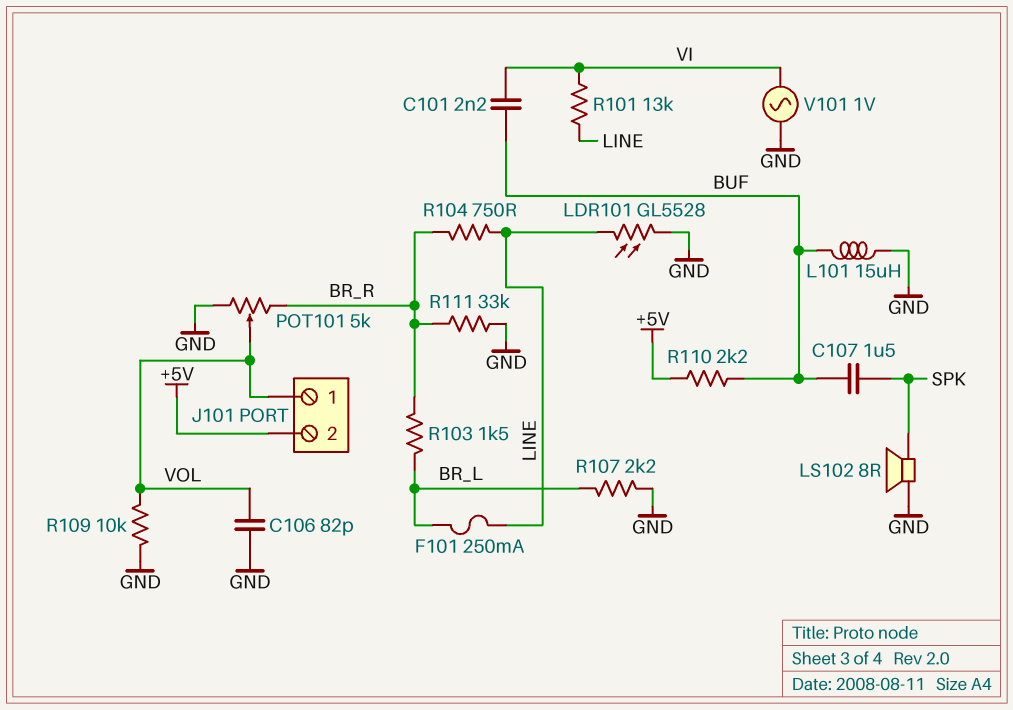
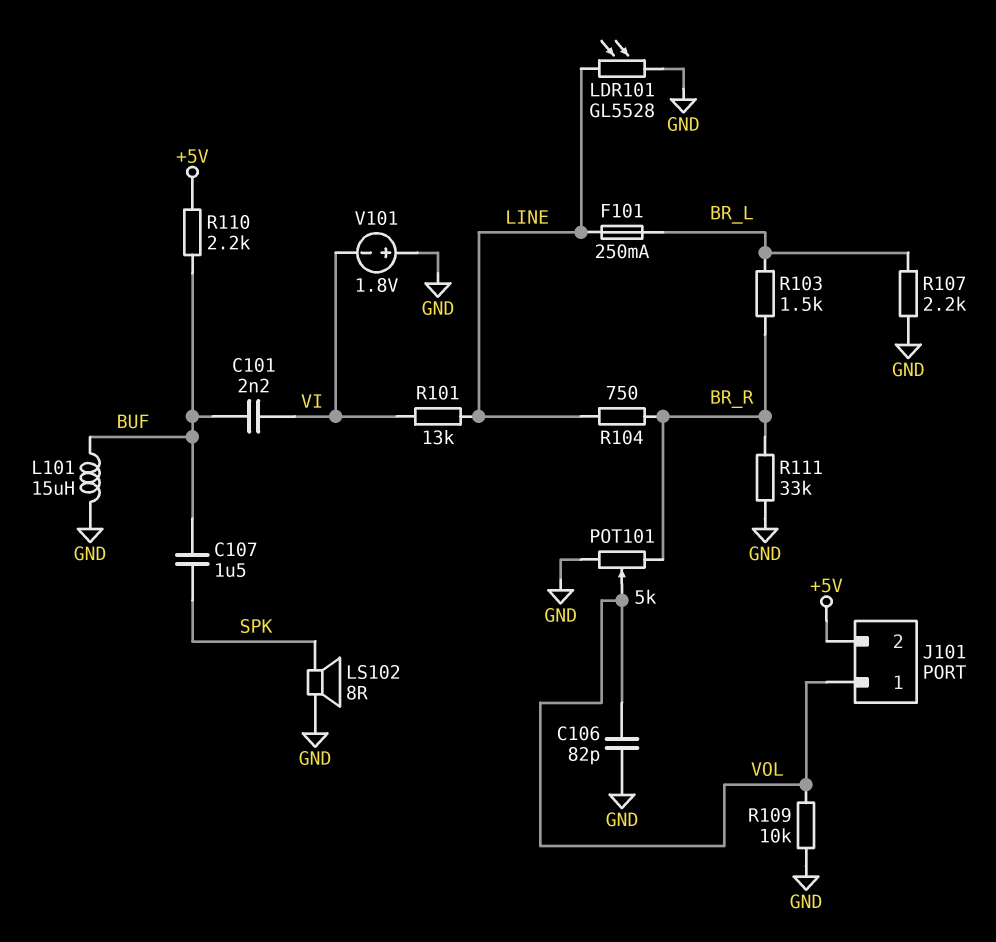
V101: AC 1V (GND, VI) -> 1.8V (plus GND, minus VI)

